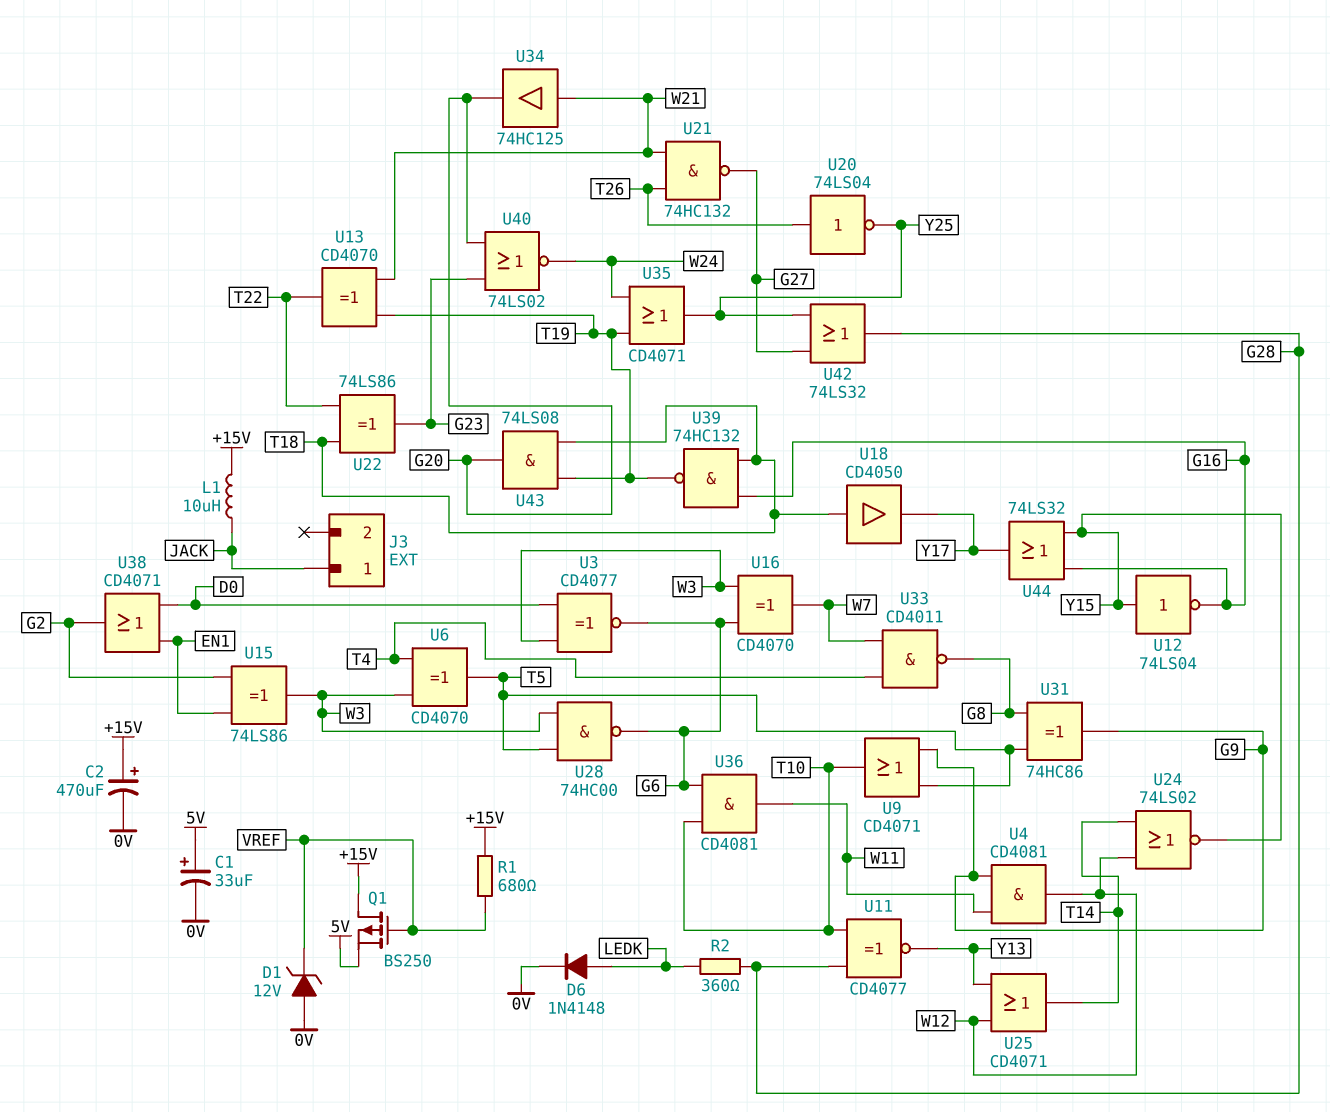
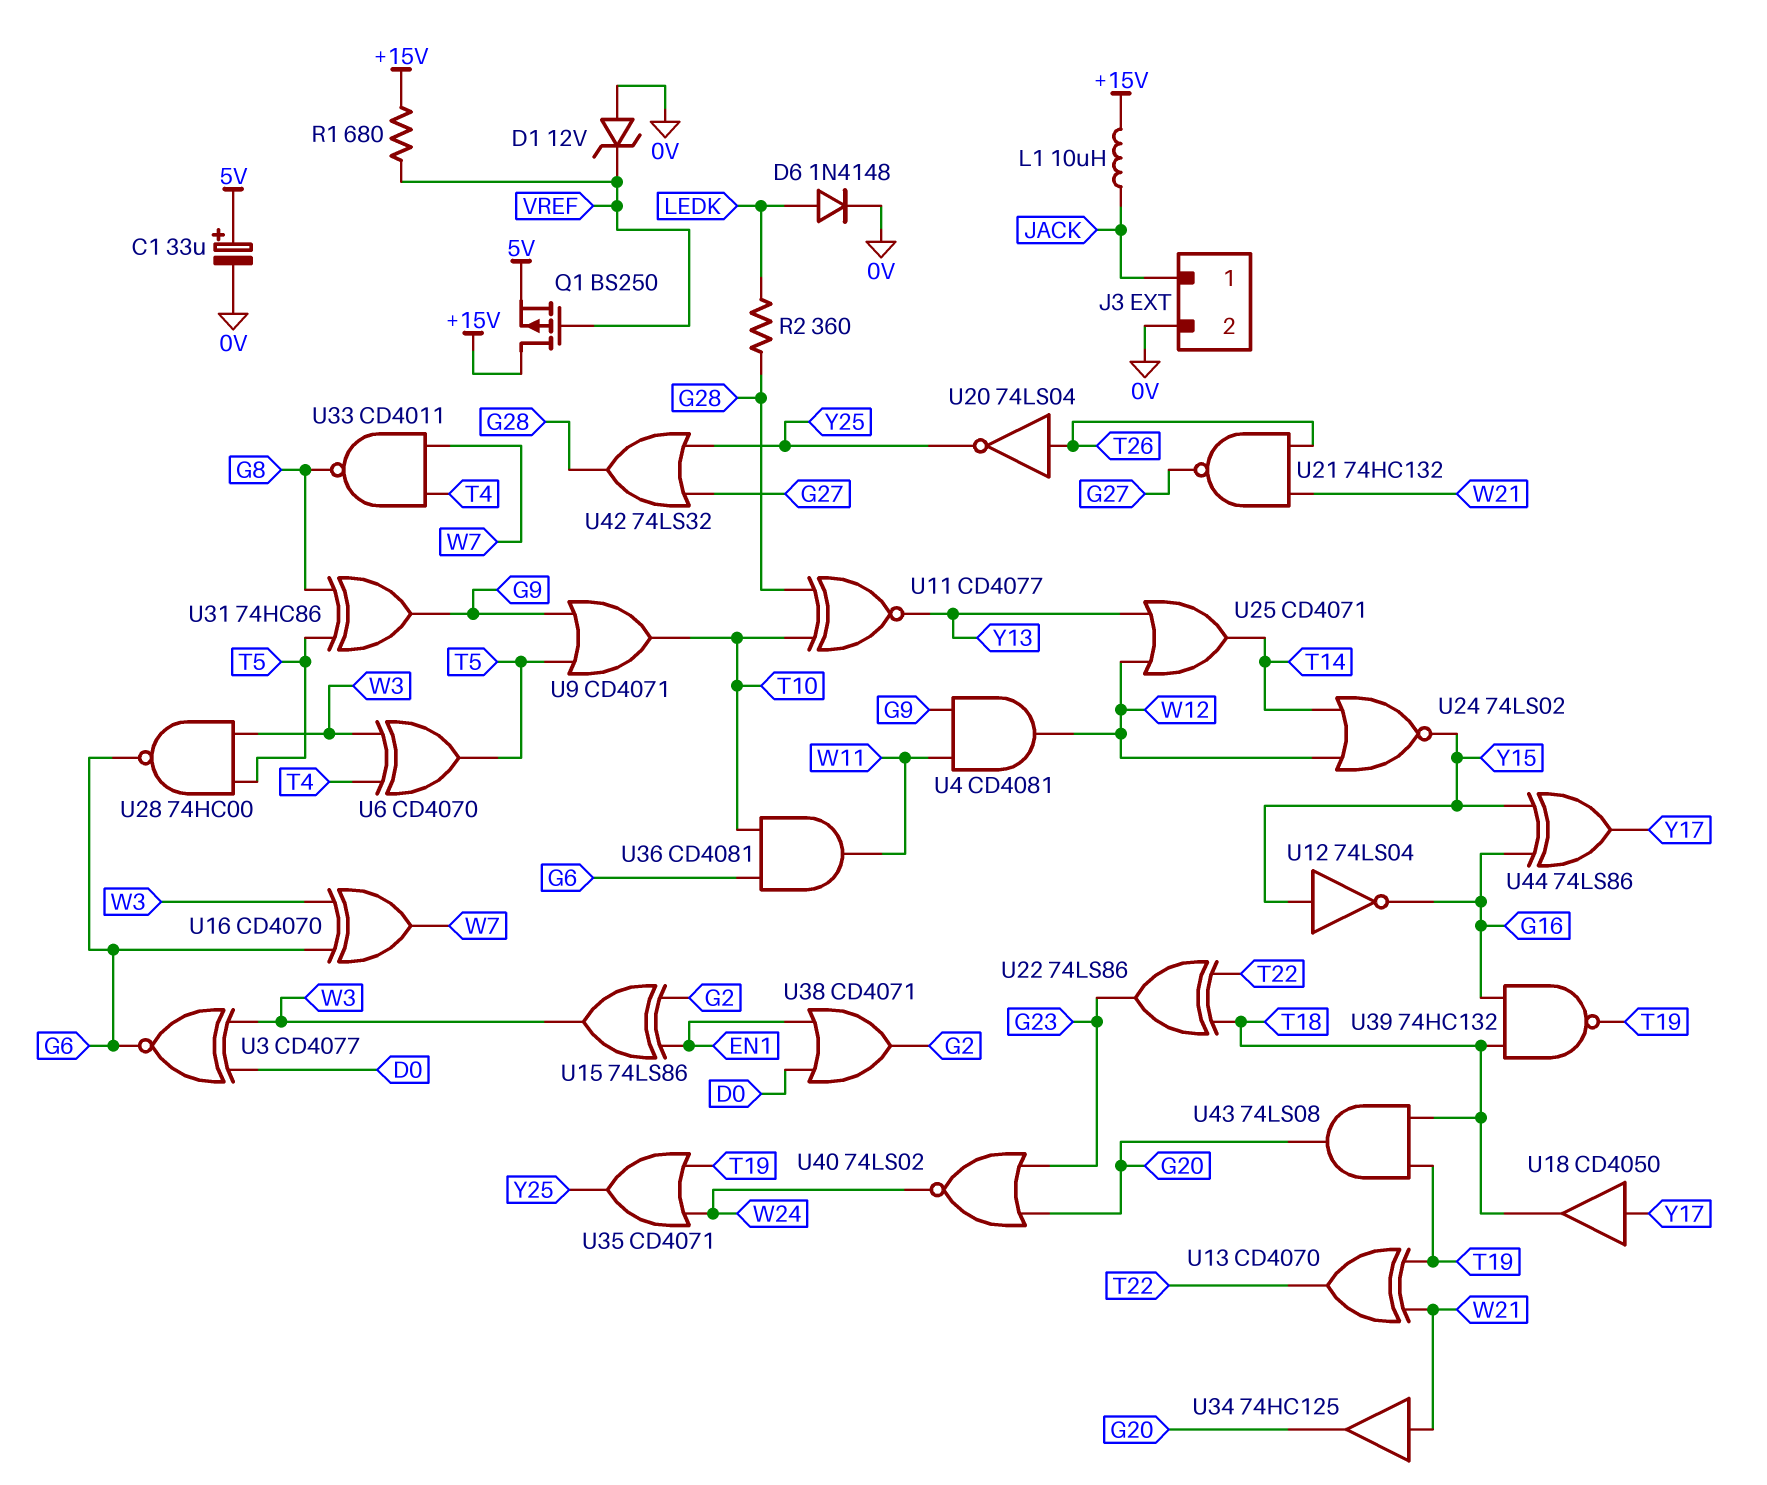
C2: 470uF (plus +15V, minus 0V) -> none
J3 pin 2: none -> 0V
U18: buffer CD4050 (in T18, out Y17) -> buffer CD4050 (in Y17, out T18)
U44: OR 74LS32 (in G16, in Y15, out Y17) -> XOR 74LS86 (in G16, in Y15, out Y17)

